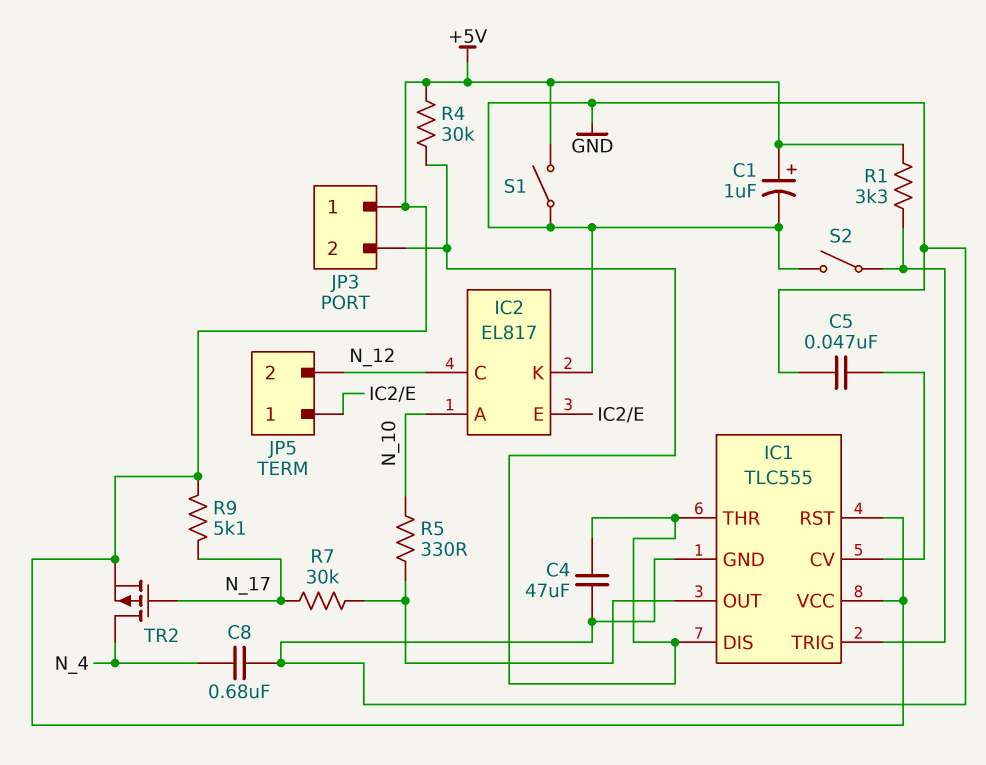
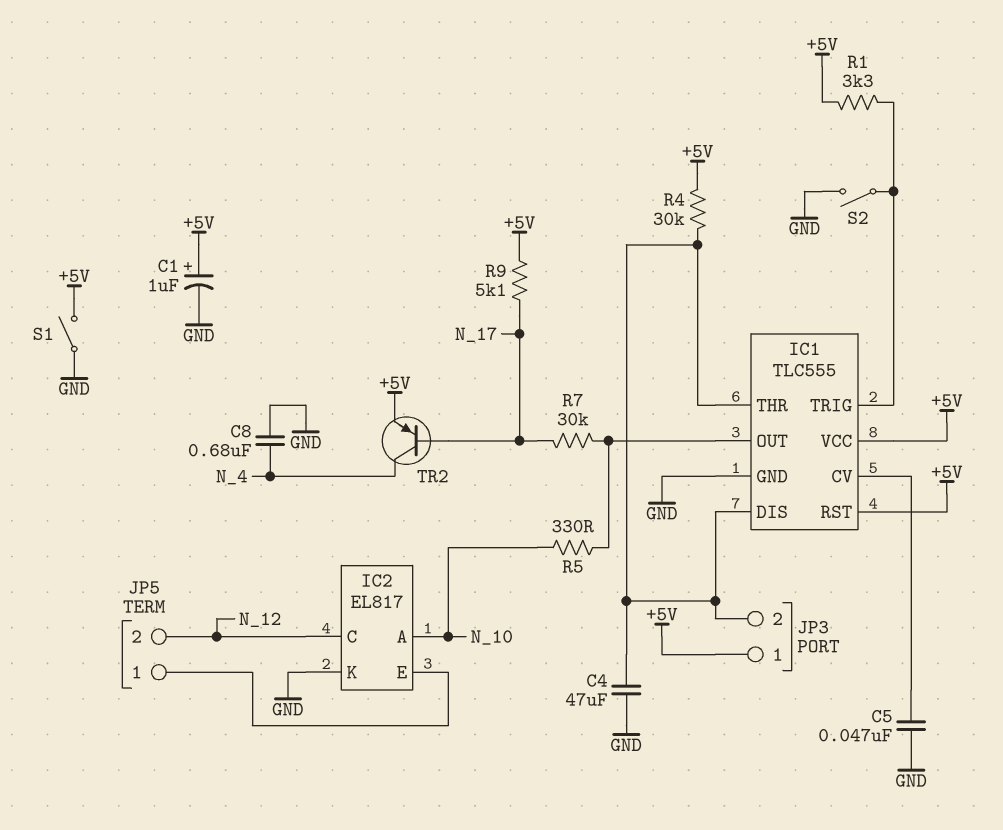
TR2: PMOS (G N_17, D N_4, S +5V) -> PNP (B N_17, C N_4, E +5V)

